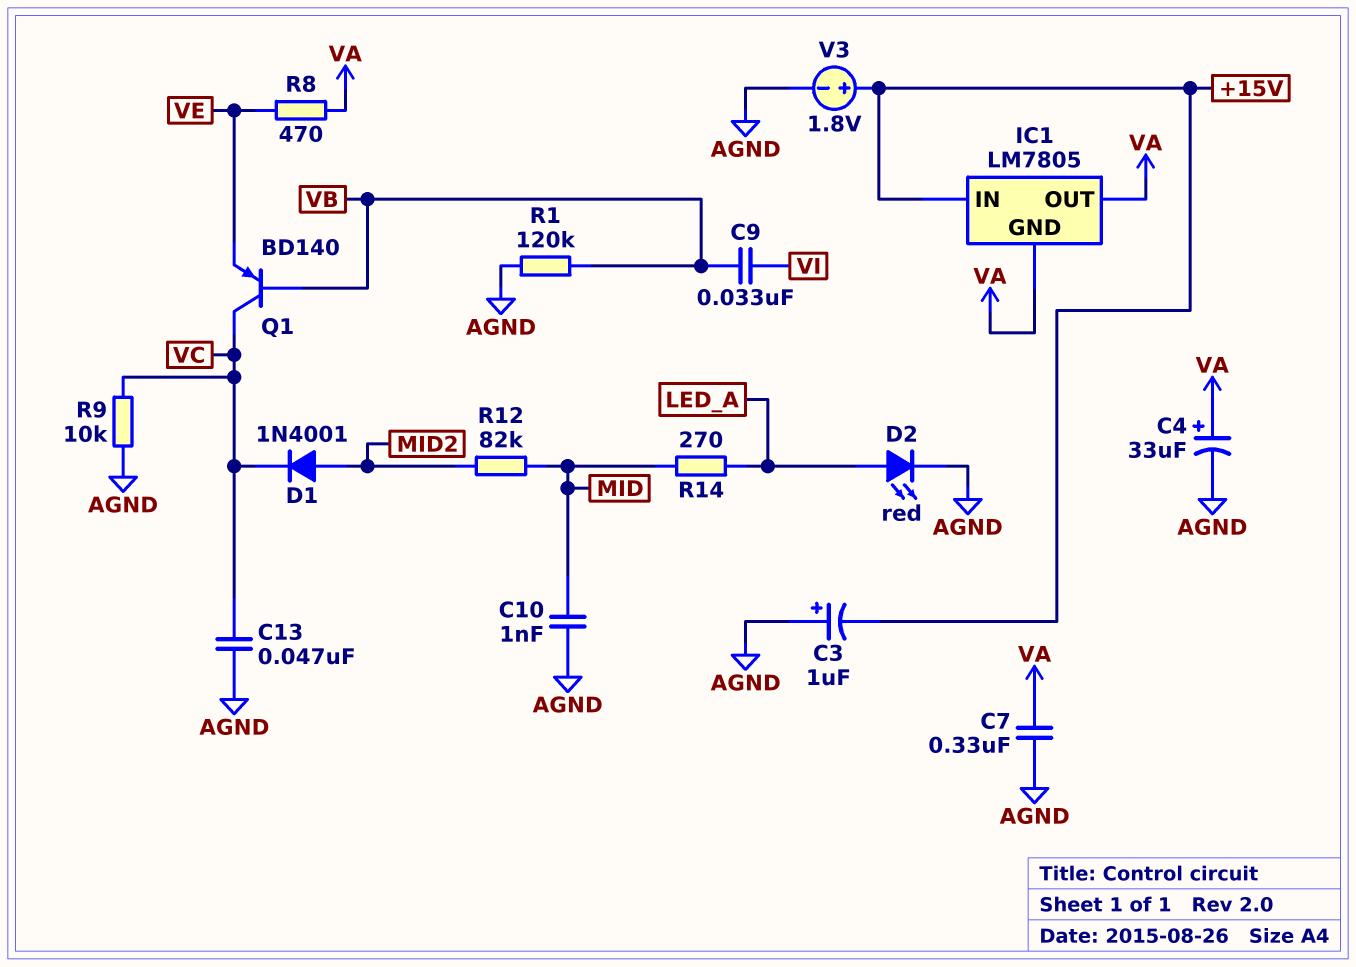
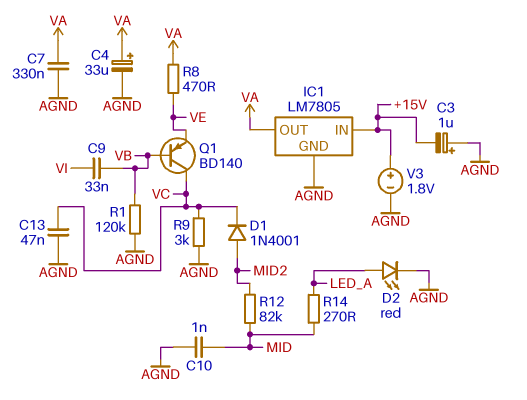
IC1 pin GND: VA -> AGND
R9: 10k (AGND, VC) -> 3k (AGND, VC)

